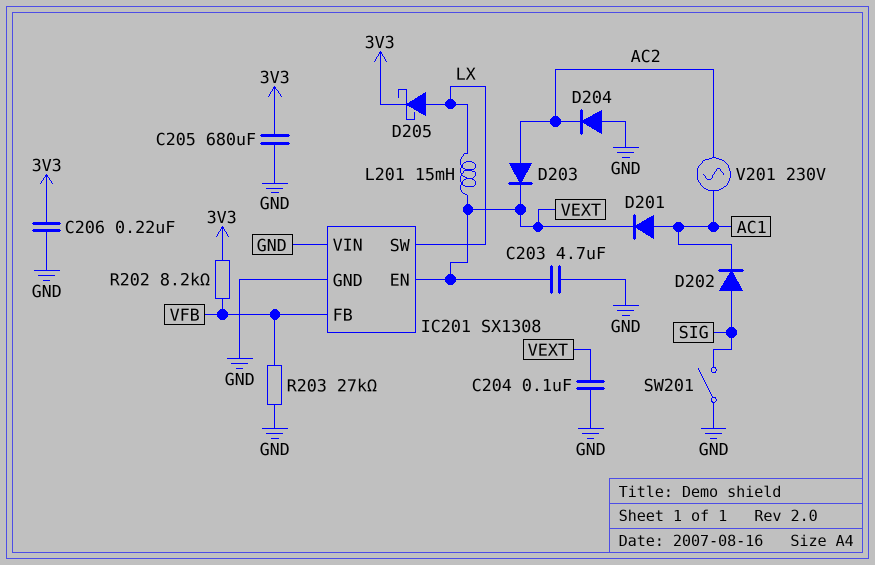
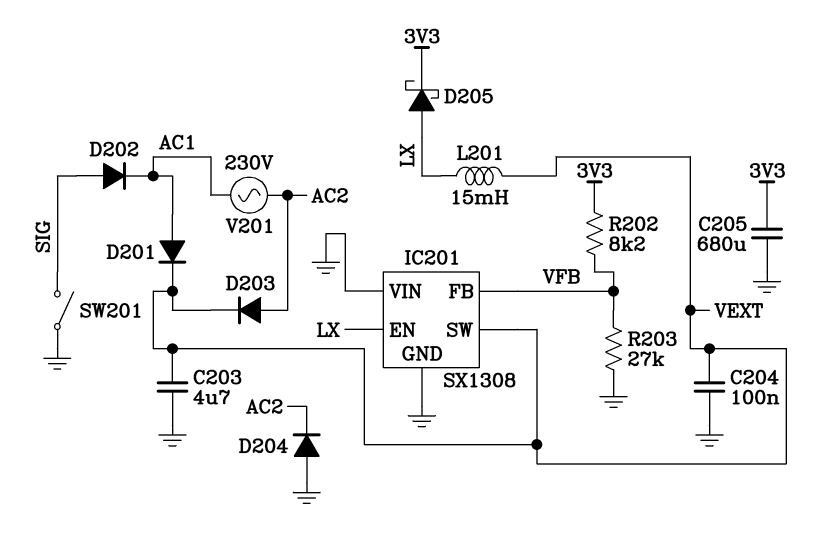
C206: 220nF (3V3, GND) -> none
IC201 pin EN: VEXT -> LX
IC201 pin SW: LX -> VEXT

